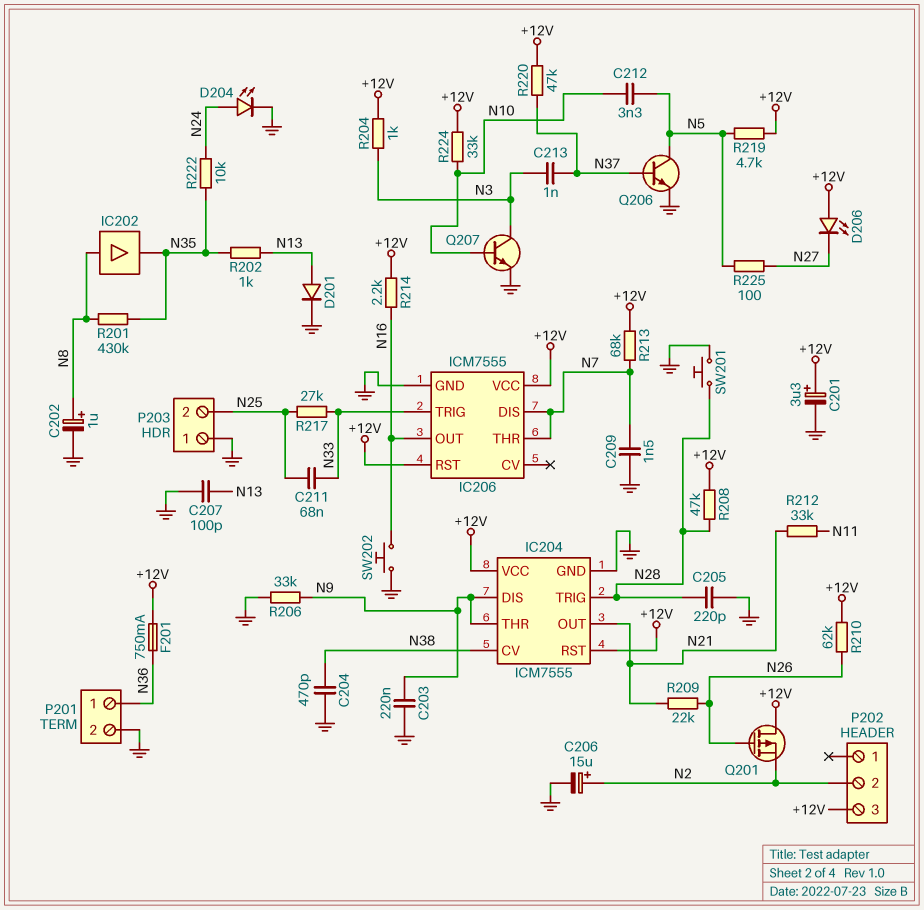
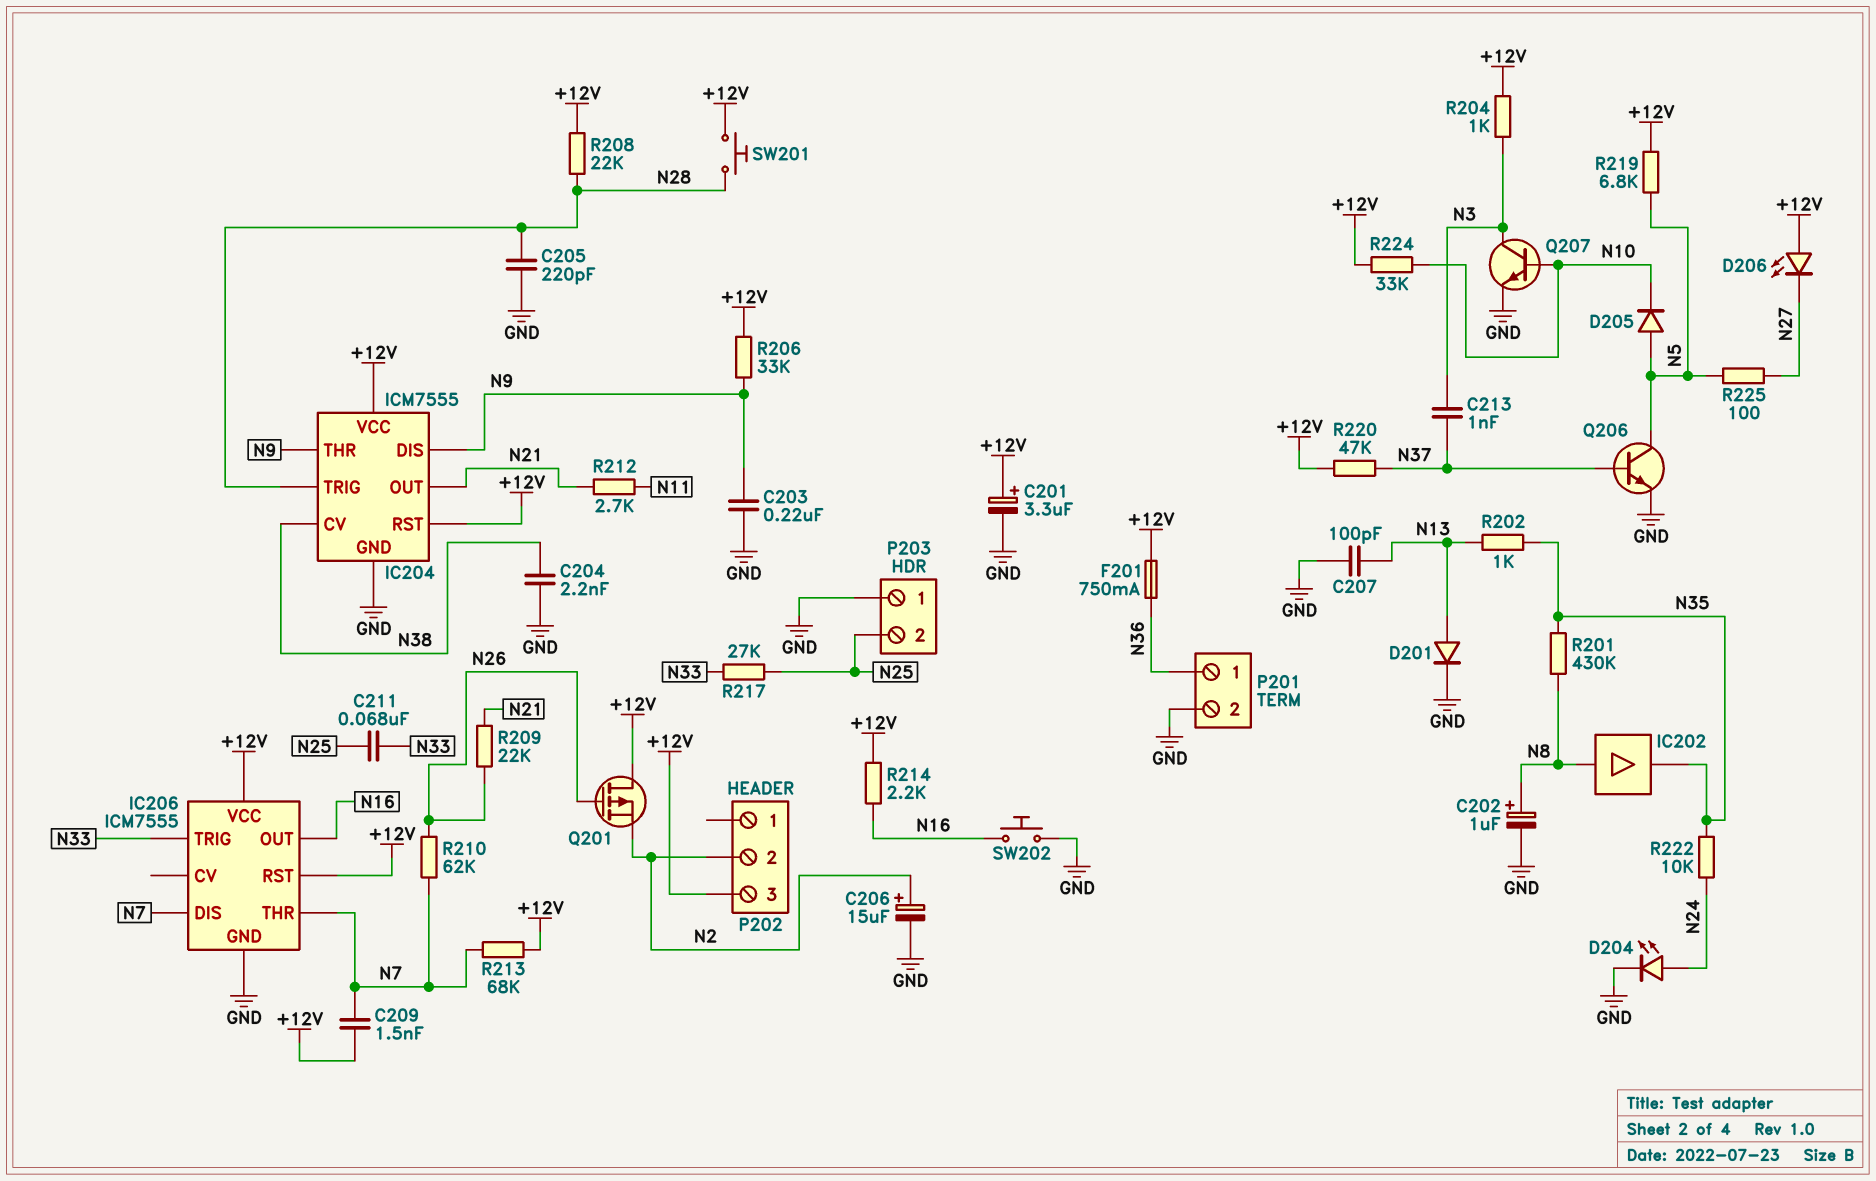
C204: 470pF (GND, N38) -> 2.2nF (GND, N38)
C209: 1.5nF (GND, N7) -> 1.5nF (+12V, N7)
C212: 3.3nF (N5, N10) -> none
D205: none -> diode (A N5, K N10)
R206: 33k (GND, N9) -> 33k (+12V, N9)
R208: 47k (+12V, N28) -> 22k (+12V, N28)
R210: 62k (+12V, N26) -> 62k (N7, N26)
R212: 33k (N11, N21) -> 2.7k (N11, N21)
R219: 4.7k (+12V, N5) -> 6.8k (+12V, N5)
SW201: button (GND, N28) -> button (+12V, N28)

